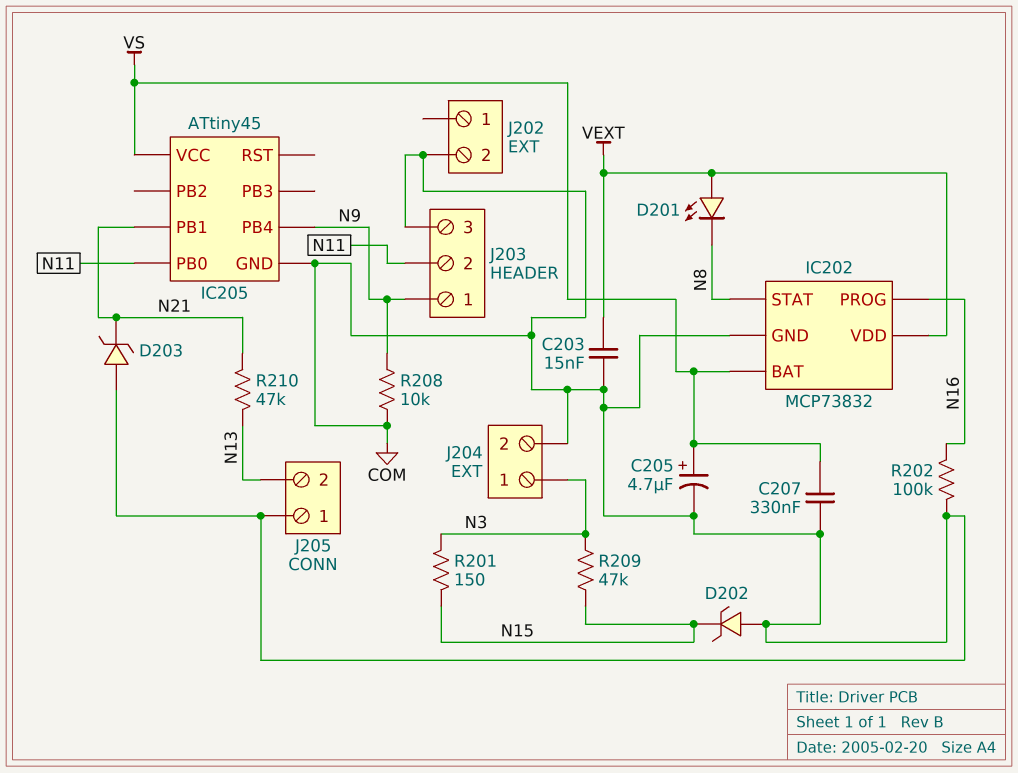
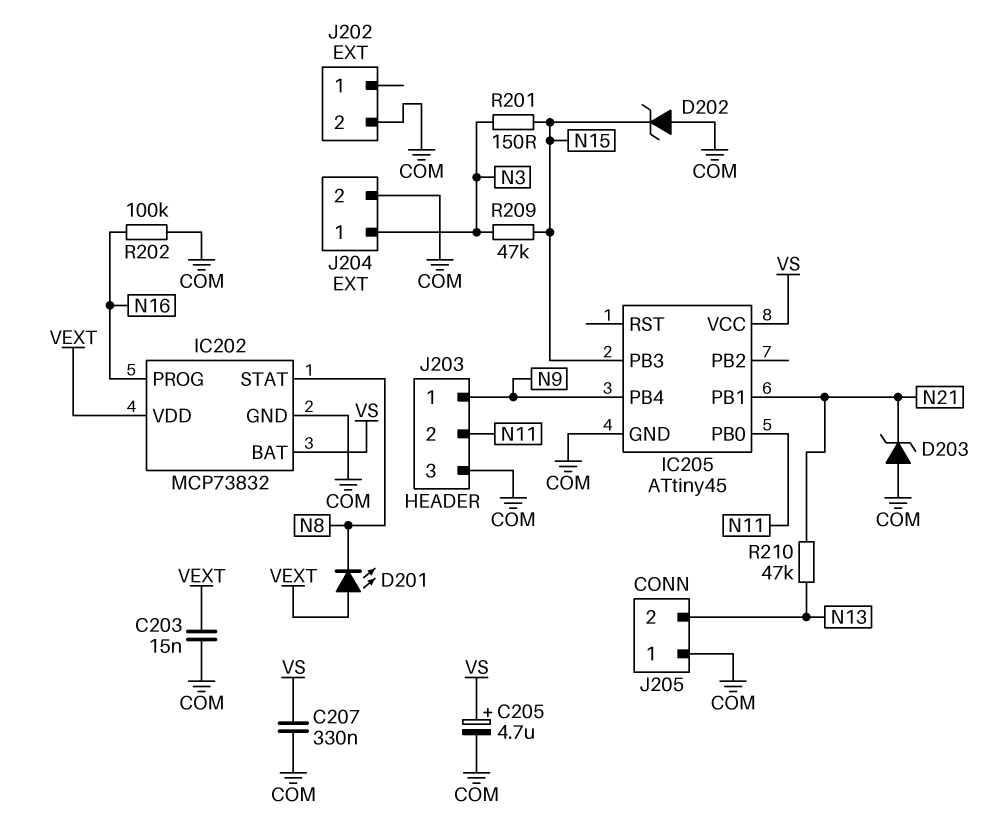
IC205 pin PB3: none -> N15
R208: 10k (COM, N9) -> none

